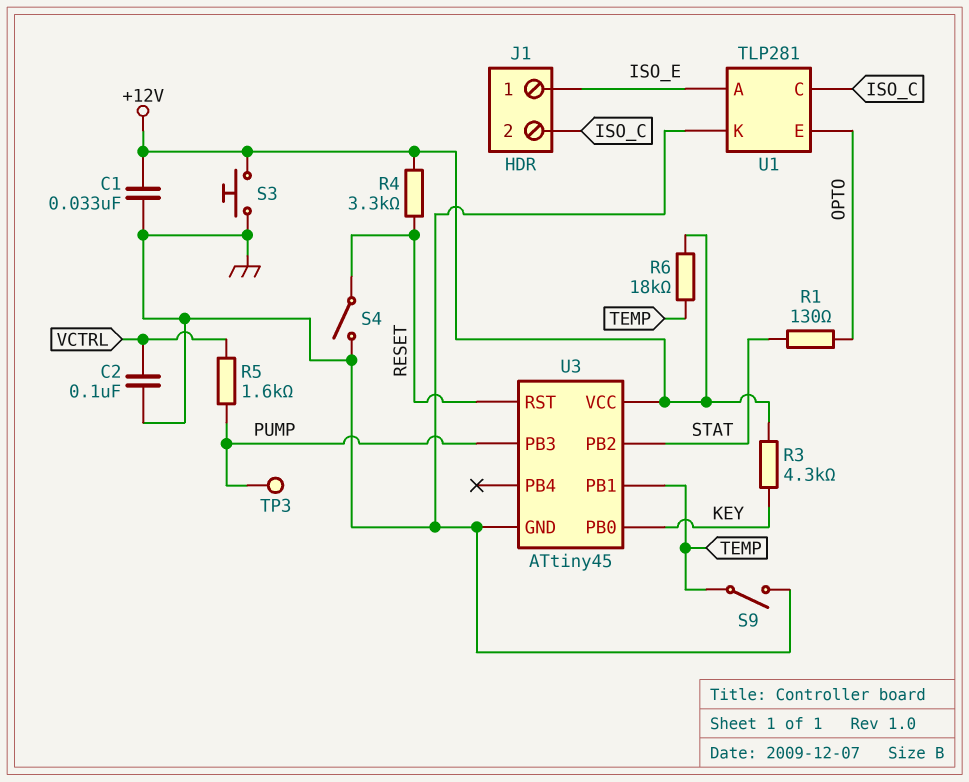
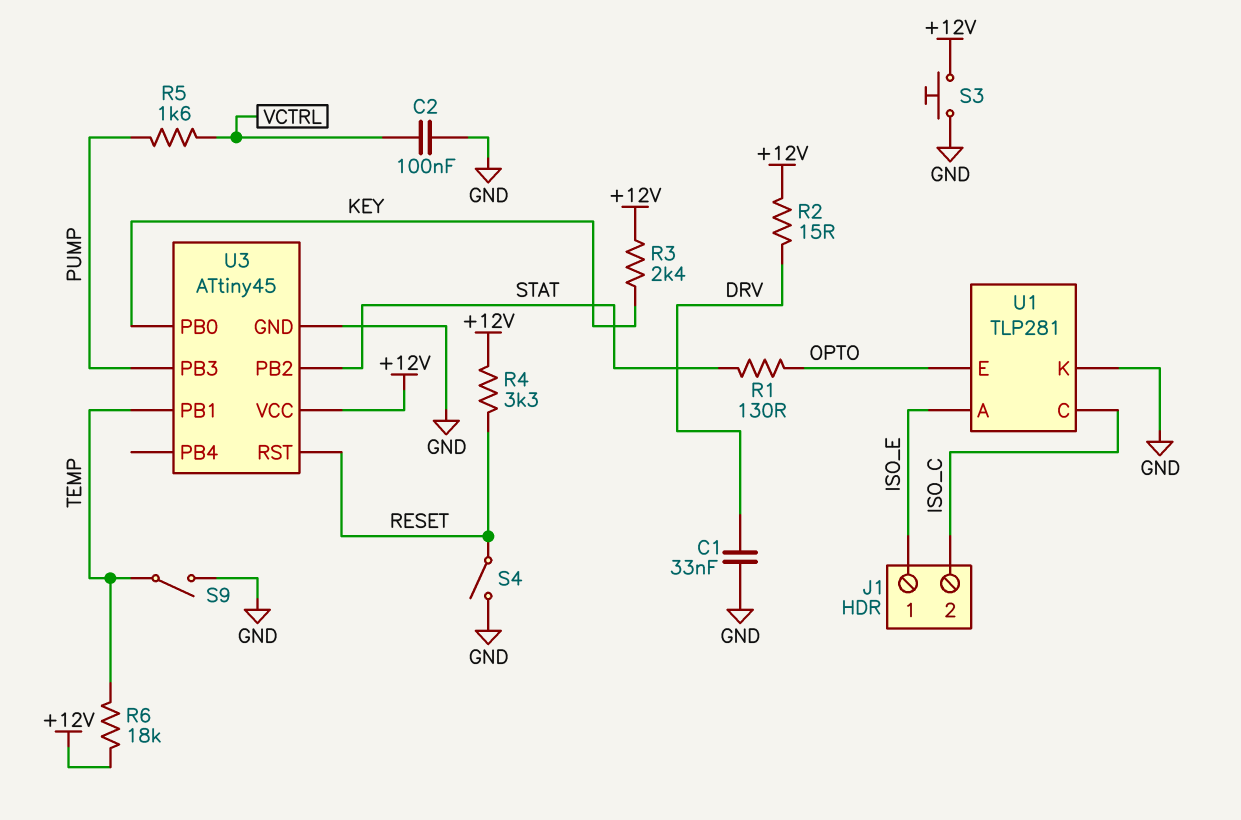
C1: 33nF (+12V, GND) -> 33nF (DRV, GND)
R2: none -> 15 (+12V, DRV)
R3: 4.3k (+12V, KEY) -> 2.4k (+12V, KEY)
TP3: test point (PUMP) -> none

